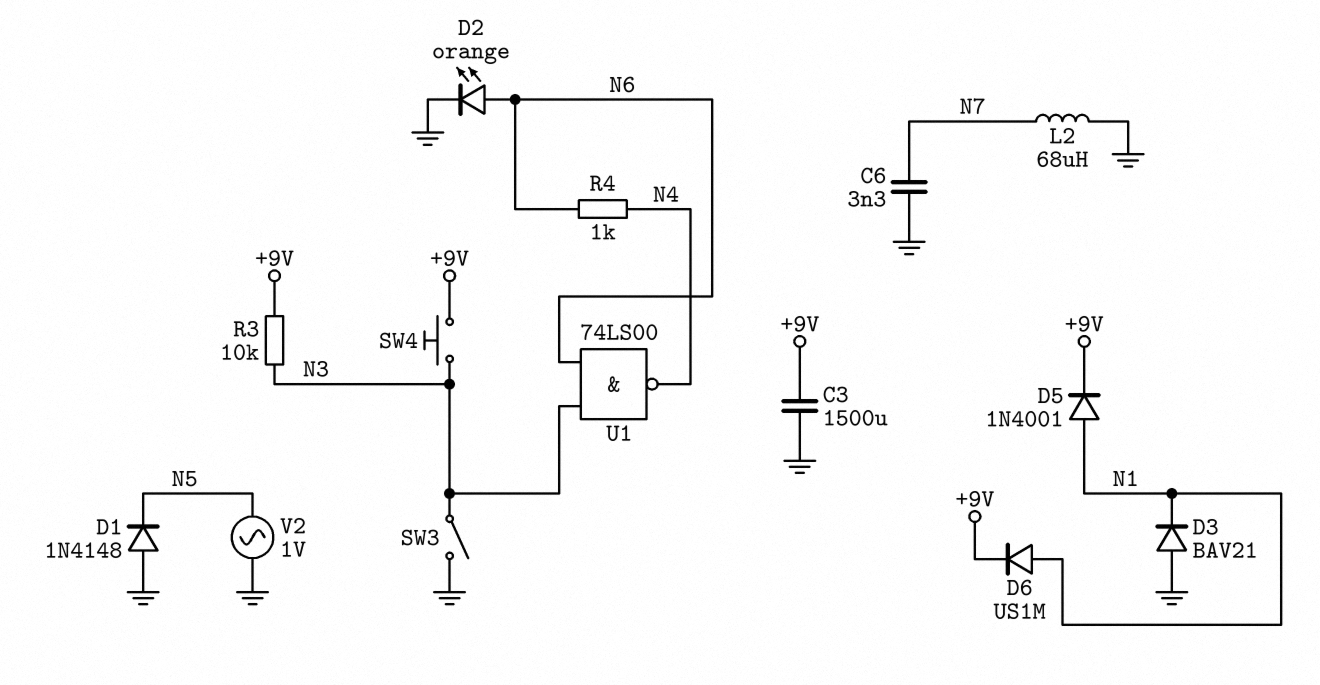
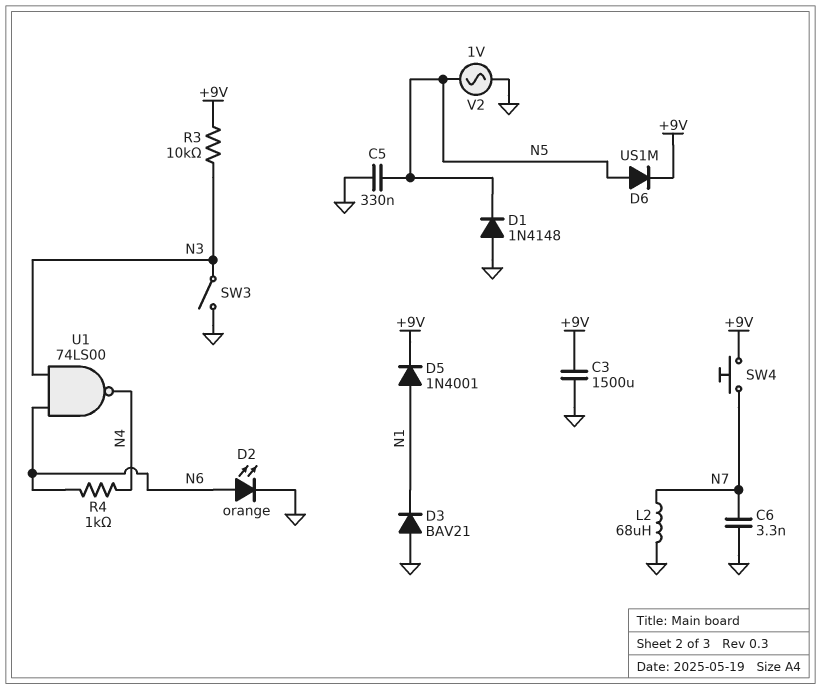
C5: none -> 330nF (GND, N5)
D6: diode US1M (A N1, K +9V) -> diode US1M (A N5, K +9V)
SW4: button (+9V, N3) -> button (+9V, N7)

